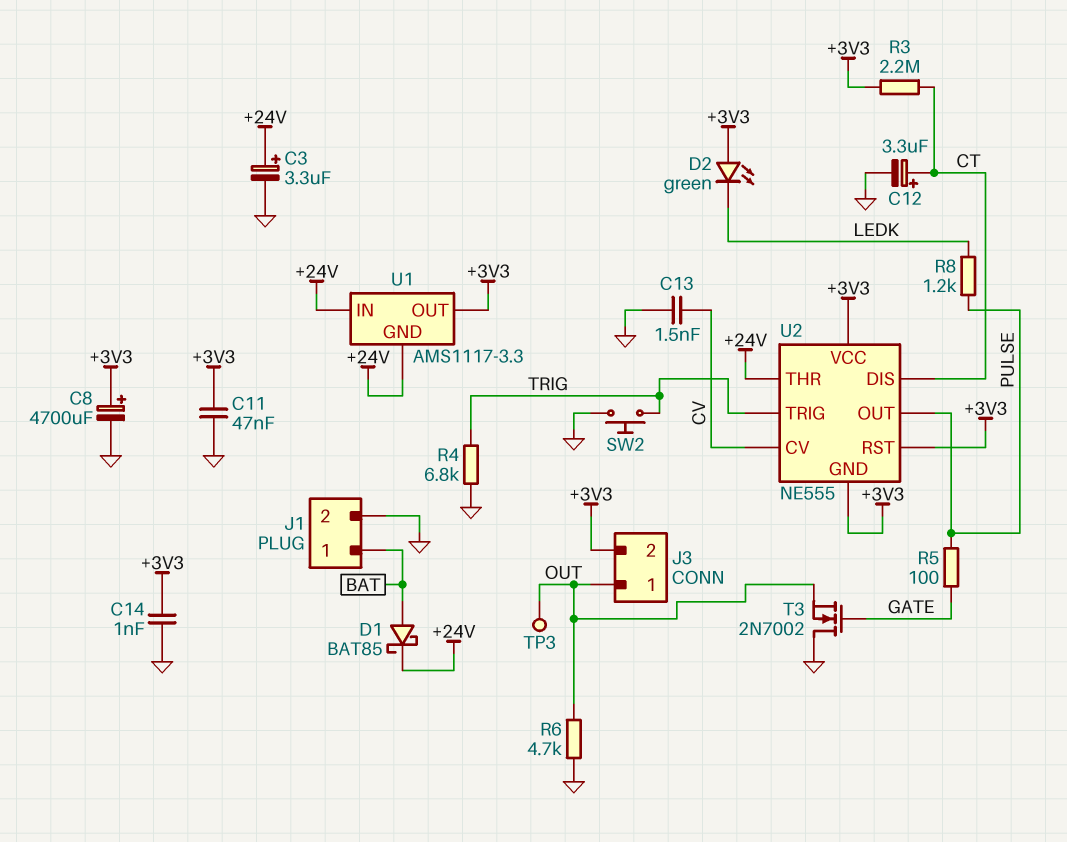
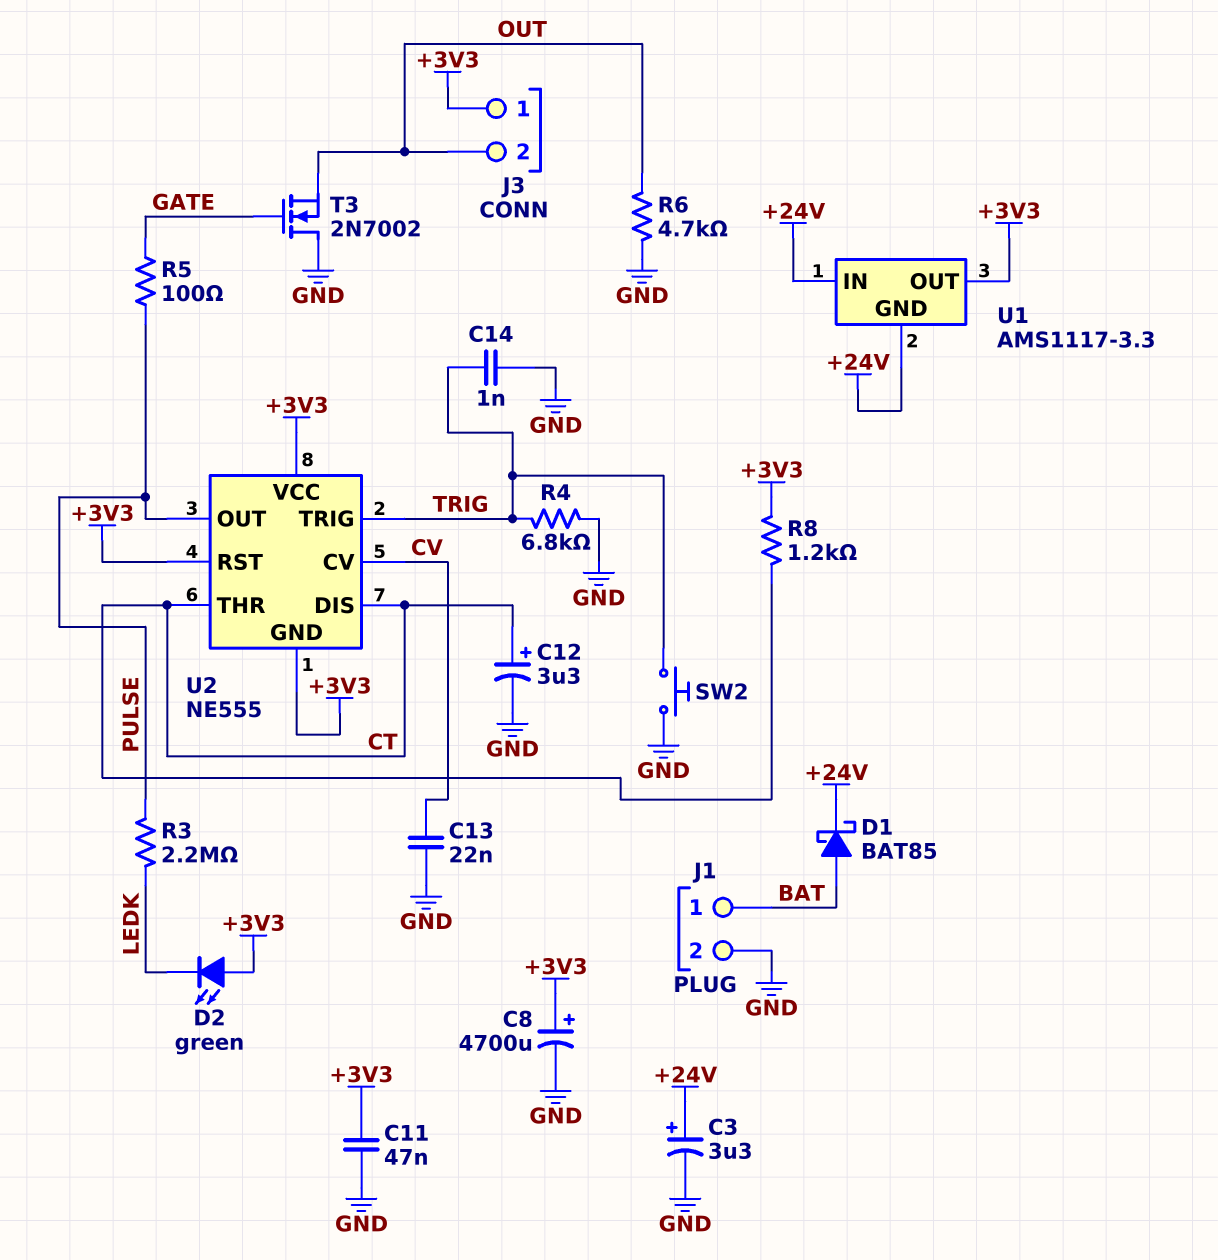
C13: 1.5nF (CV, GND) -> 22nF (CV, GND)
C14: 1nF (+3V3, GND) -> 1nF (GND, TRIG)
J3 pin 1: OUT -> +3V3
J3 pin 2: +3V3 -> OUT
R3: 2.2M (+3V3, CT) -> 2.2M (LEDK, PULSE)
R8: 1.2k (LEDK, PULSE) -> 1.2k (+3V3, CT)
TP3: test point (OUT) -> none
U2 pin THR: +24V -> CT

